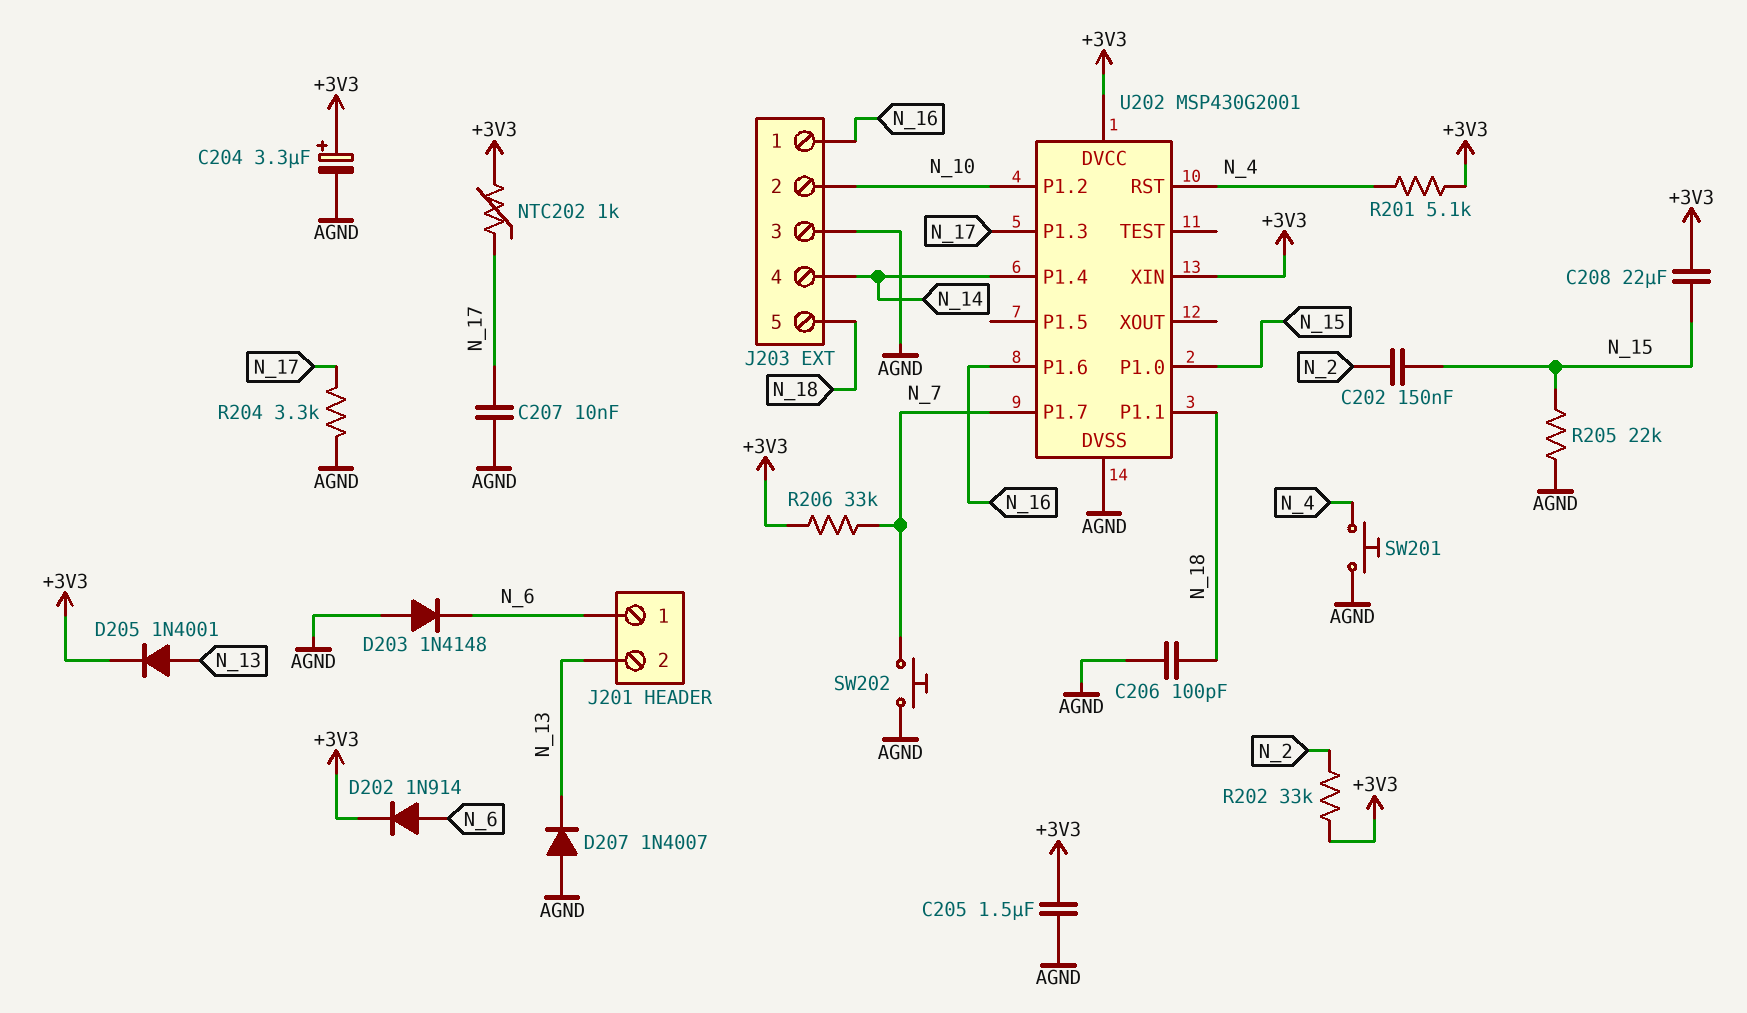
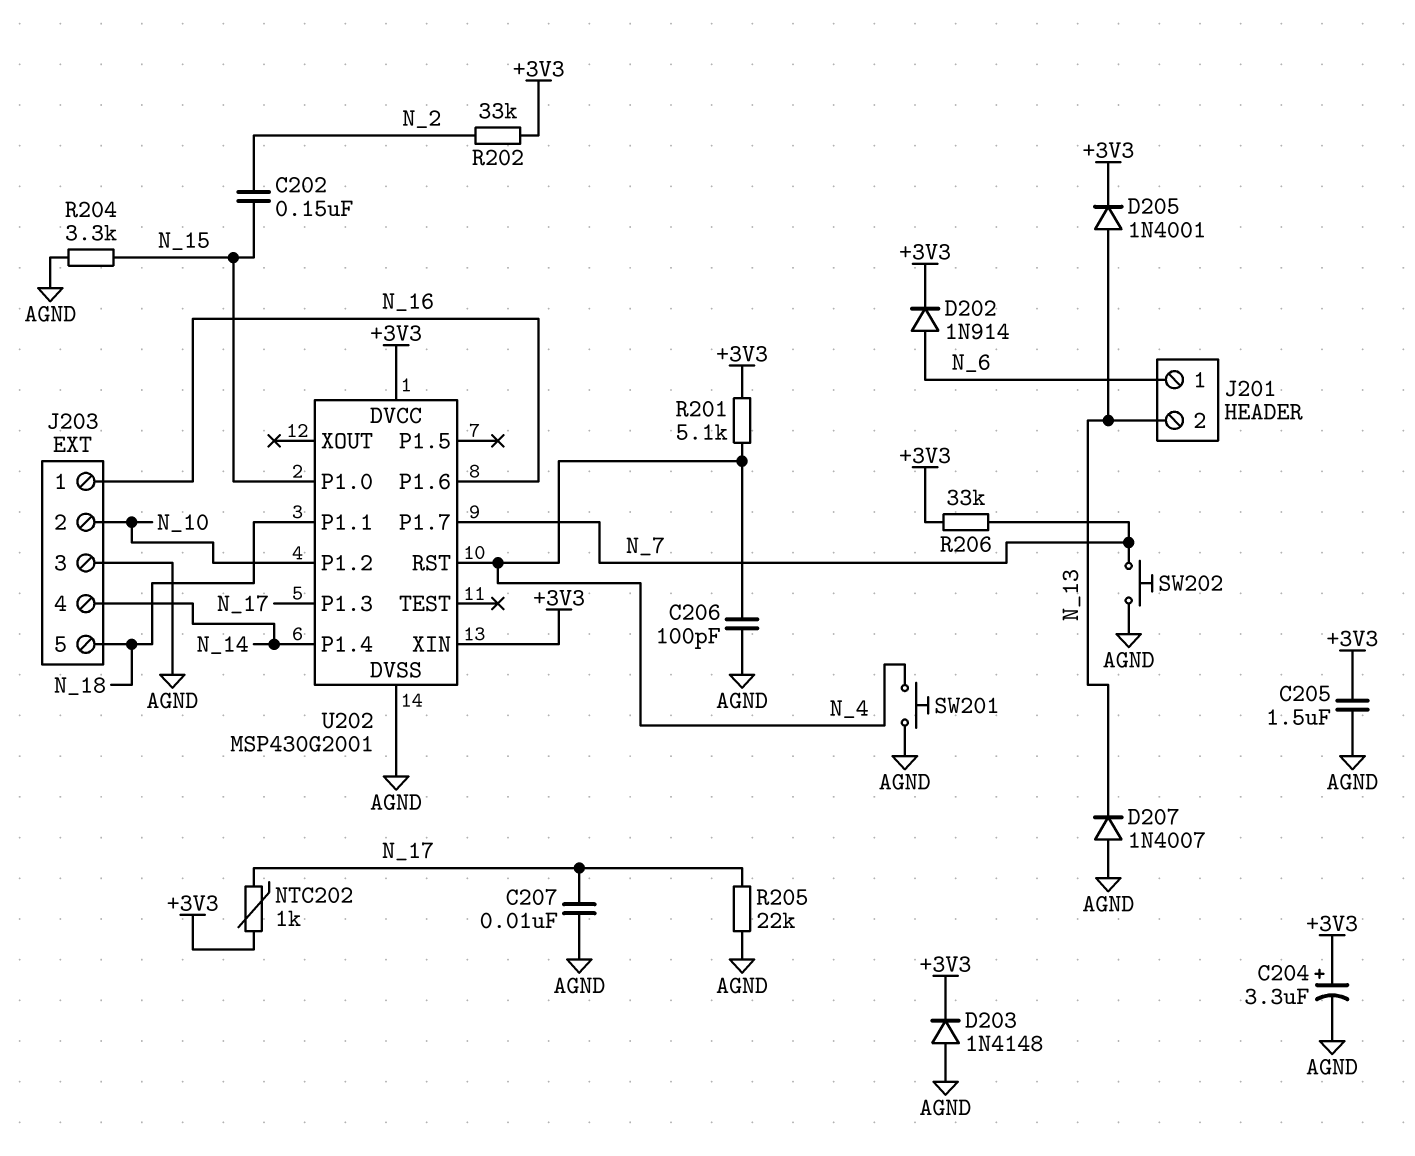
C206: 100pF (AGND, N_18) -> 100pF (AGND, N_4)
C208: 22uF (+3V3, N_15) -> none
D203: diode 1N4148 (A AGND, K N_6) -> diode 1N4148 (A AGND, K +3V3)
R204: 3.3k (AGND, N_17) -> 3.3k (AGND, N_15)
R205: 22k (AGND, N_15) -> 22k (AGND, N_17)

